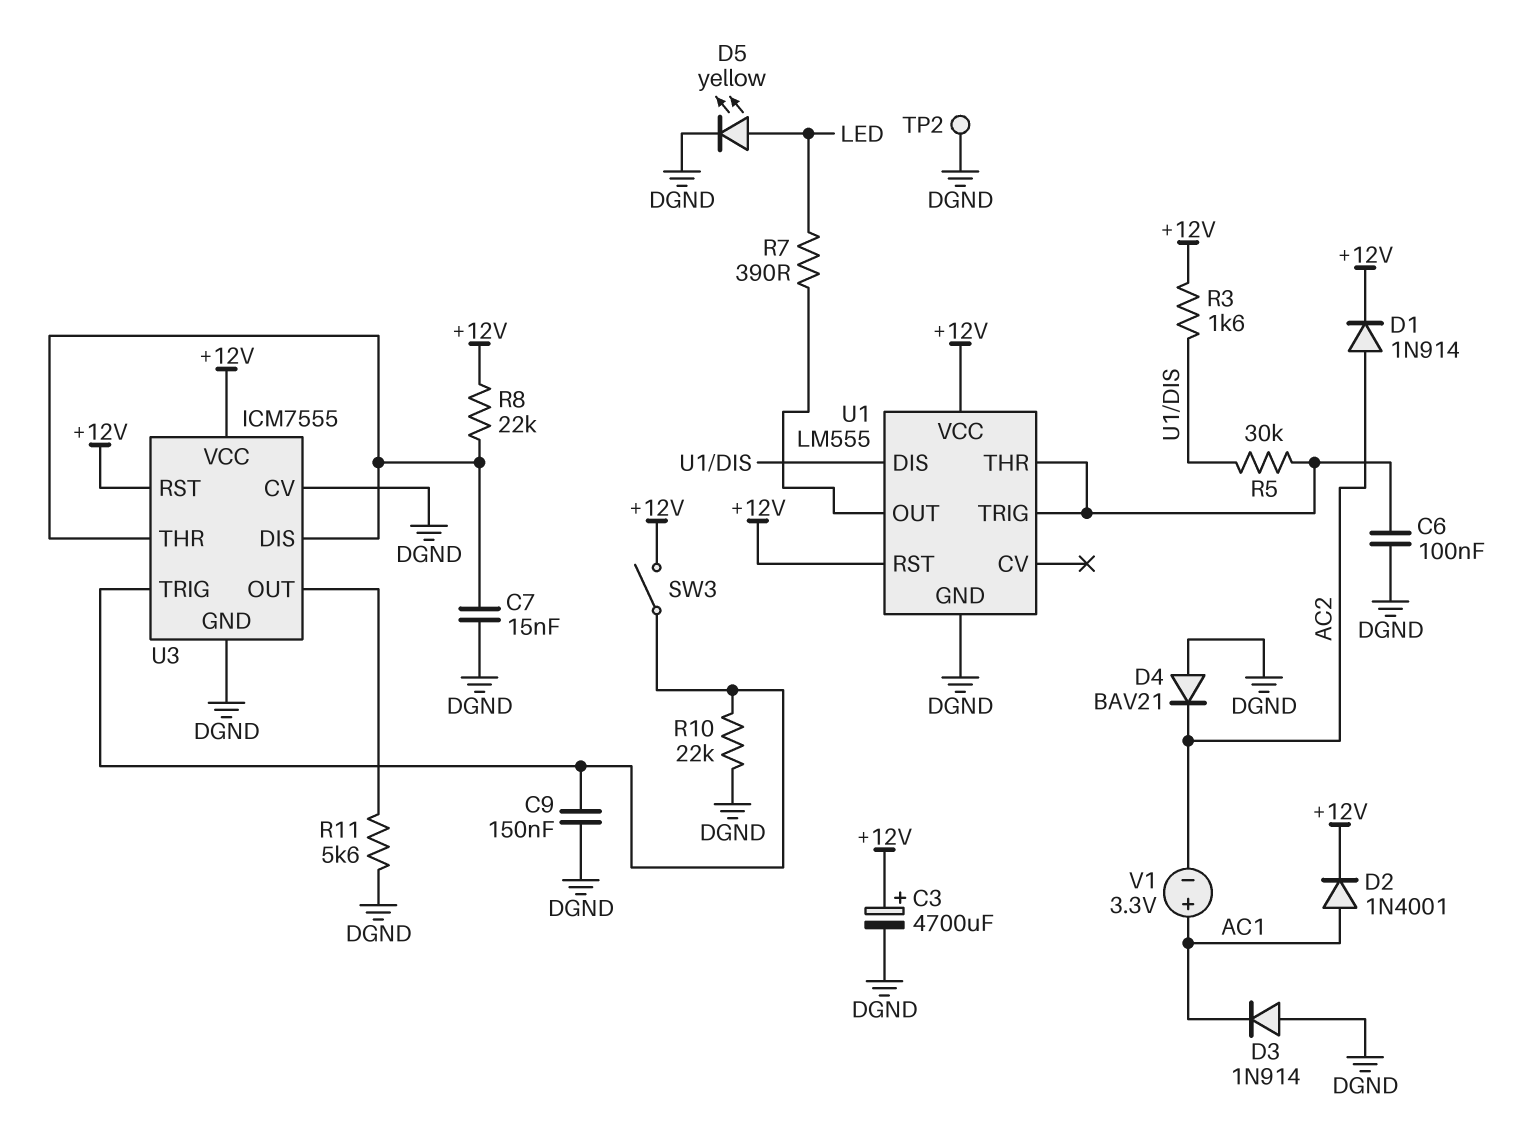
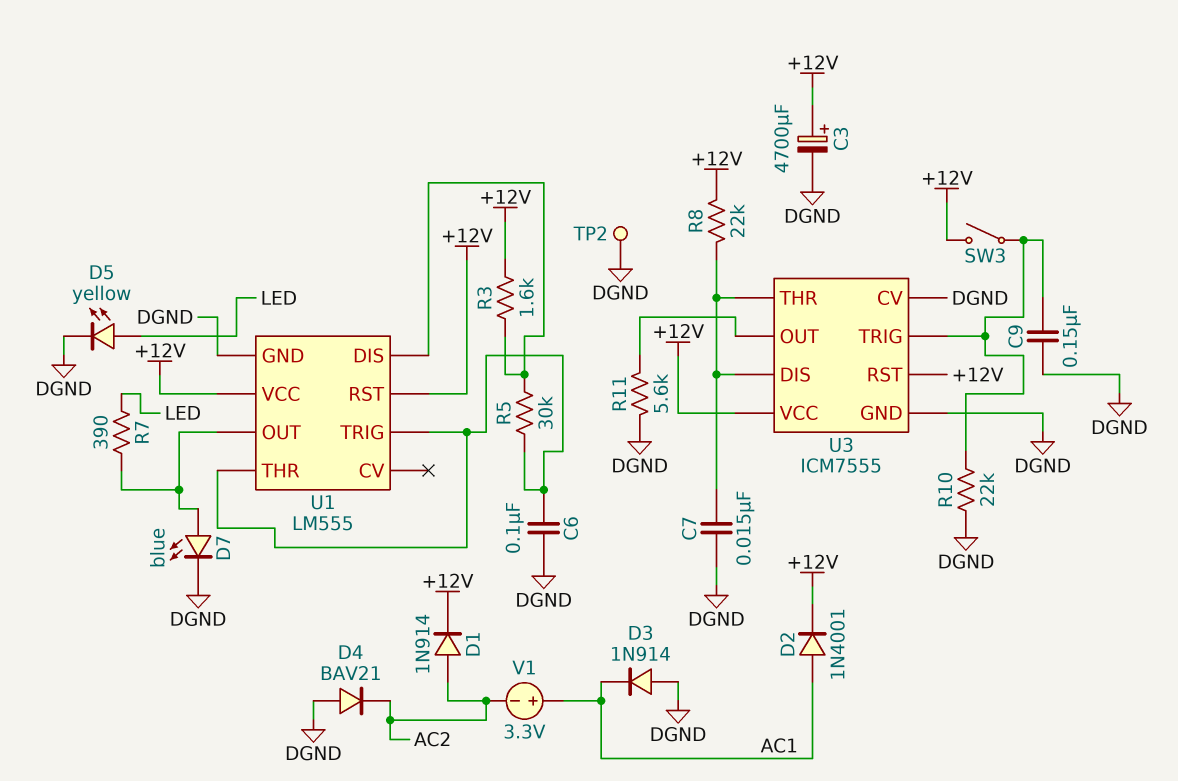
D7: none -> LED blue (A U1/OUT, K DGND)

